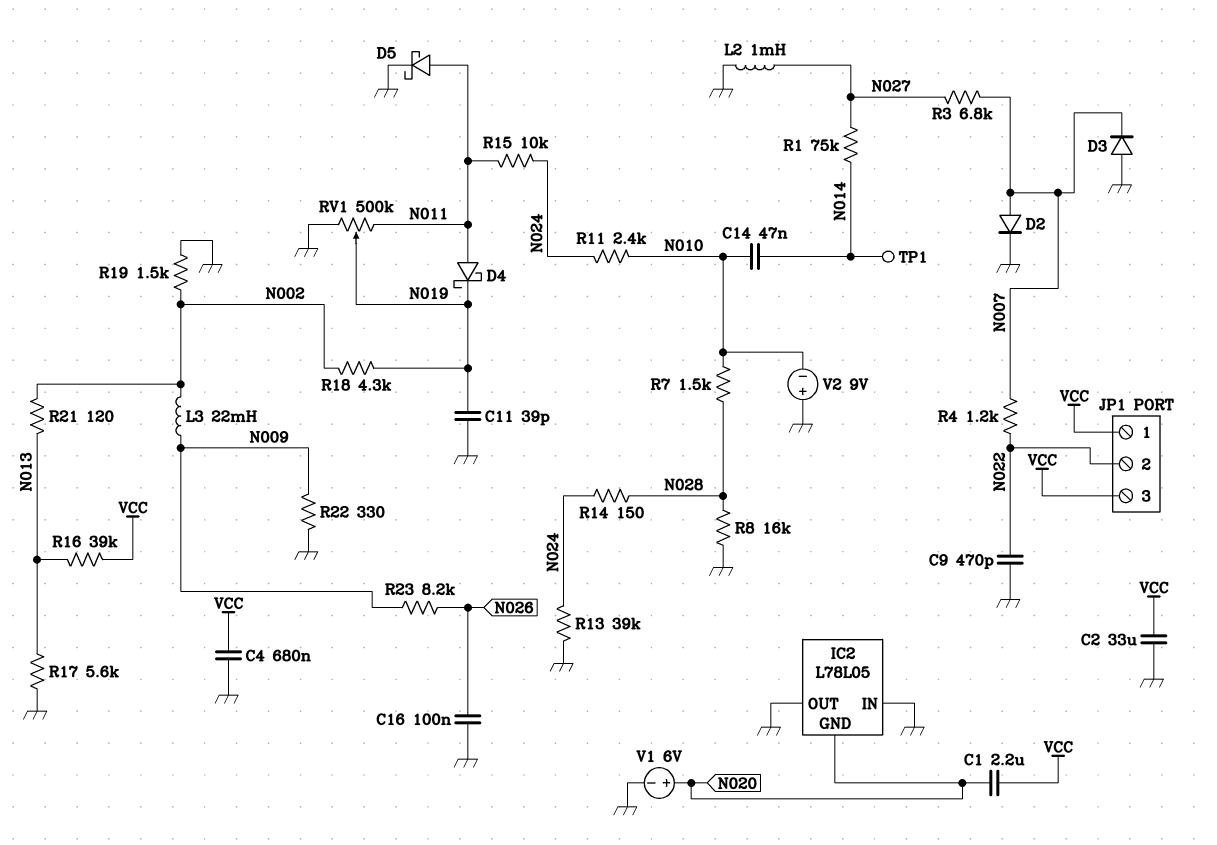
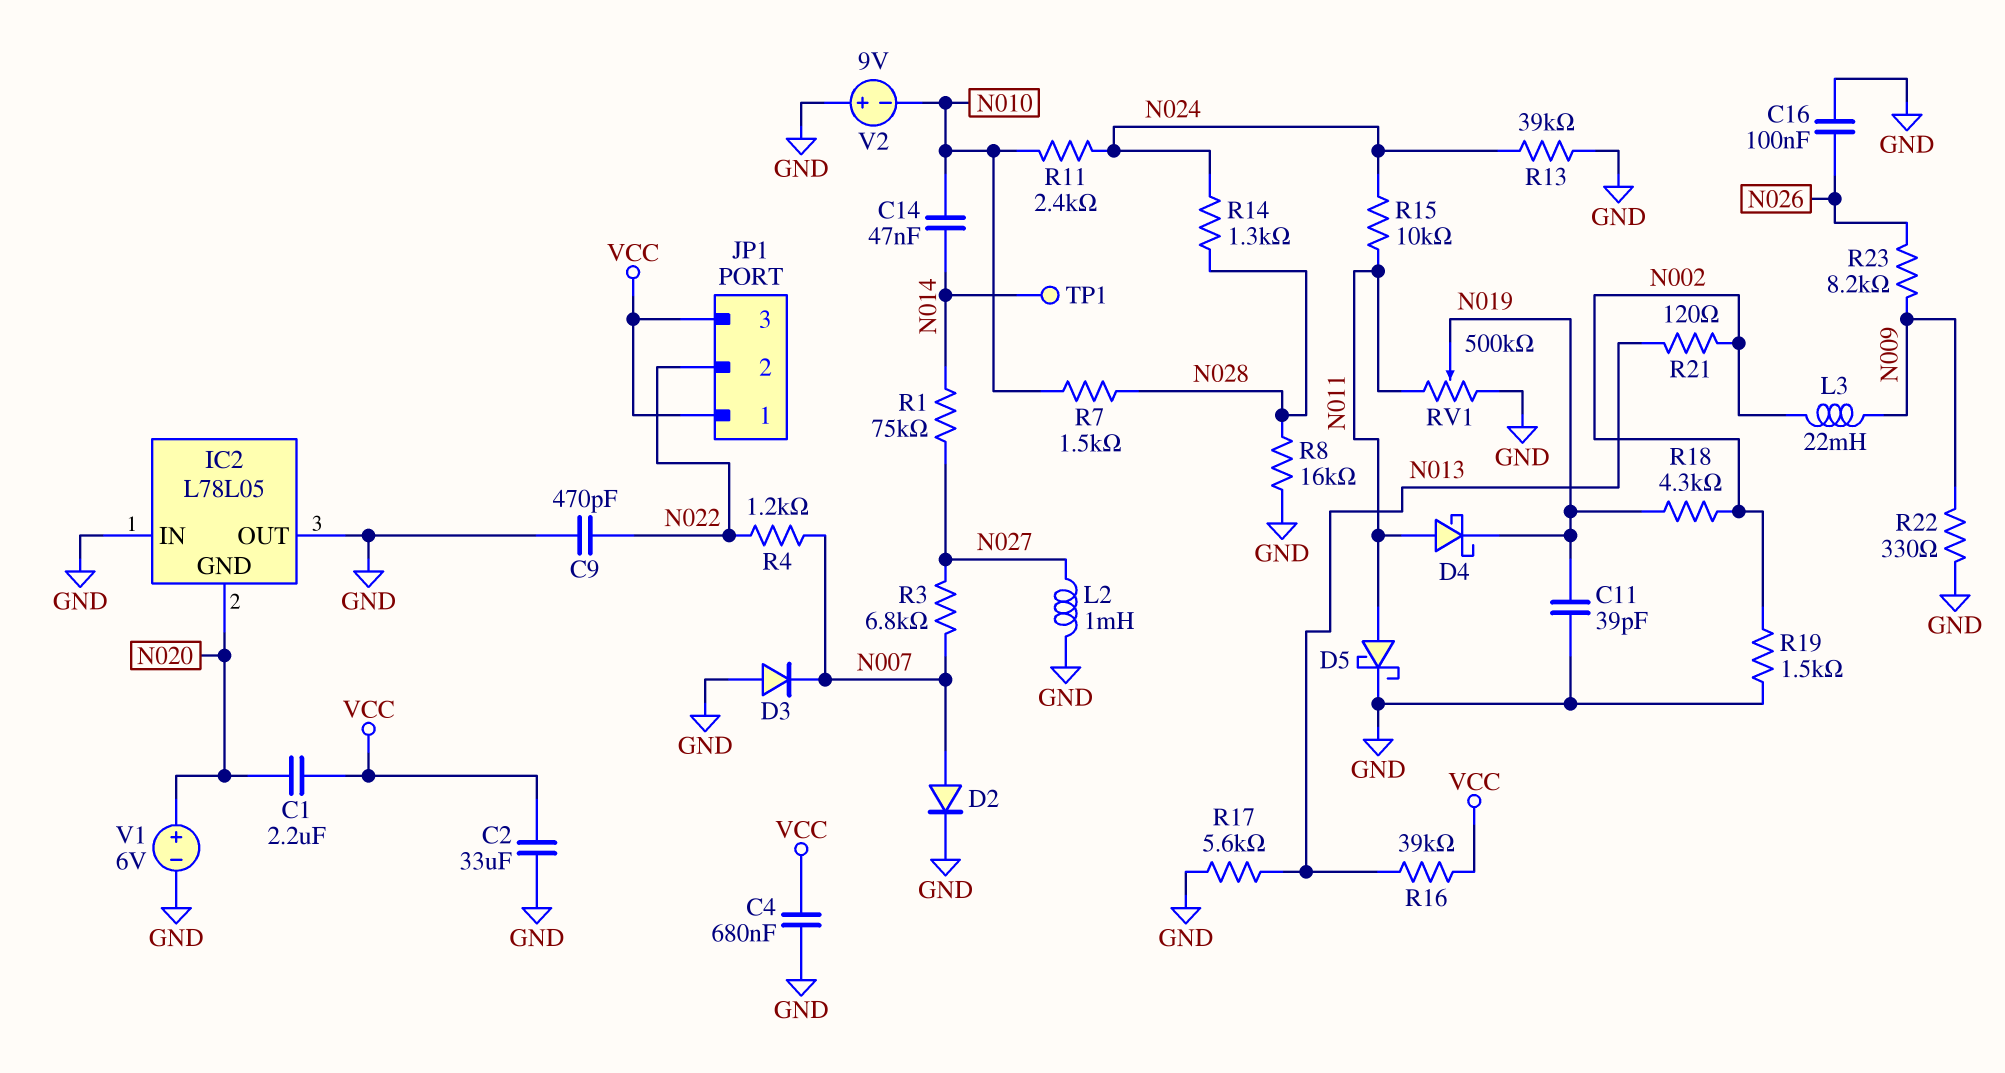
R14: 150 (N024, N028) -> 1.3k (N024, N028)

